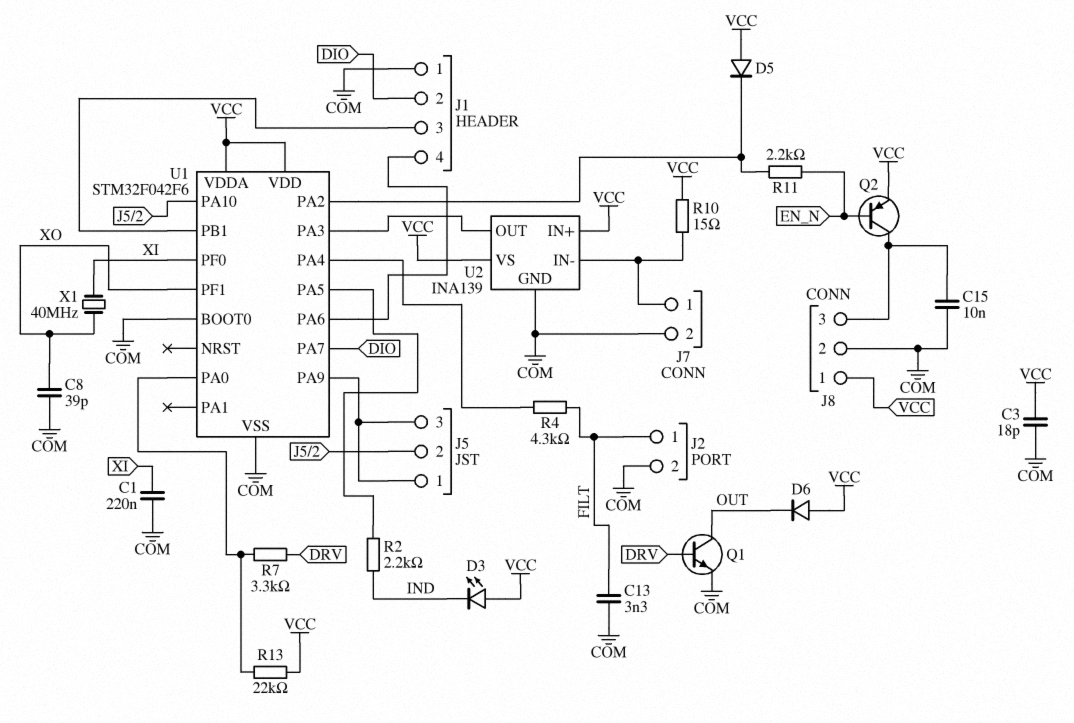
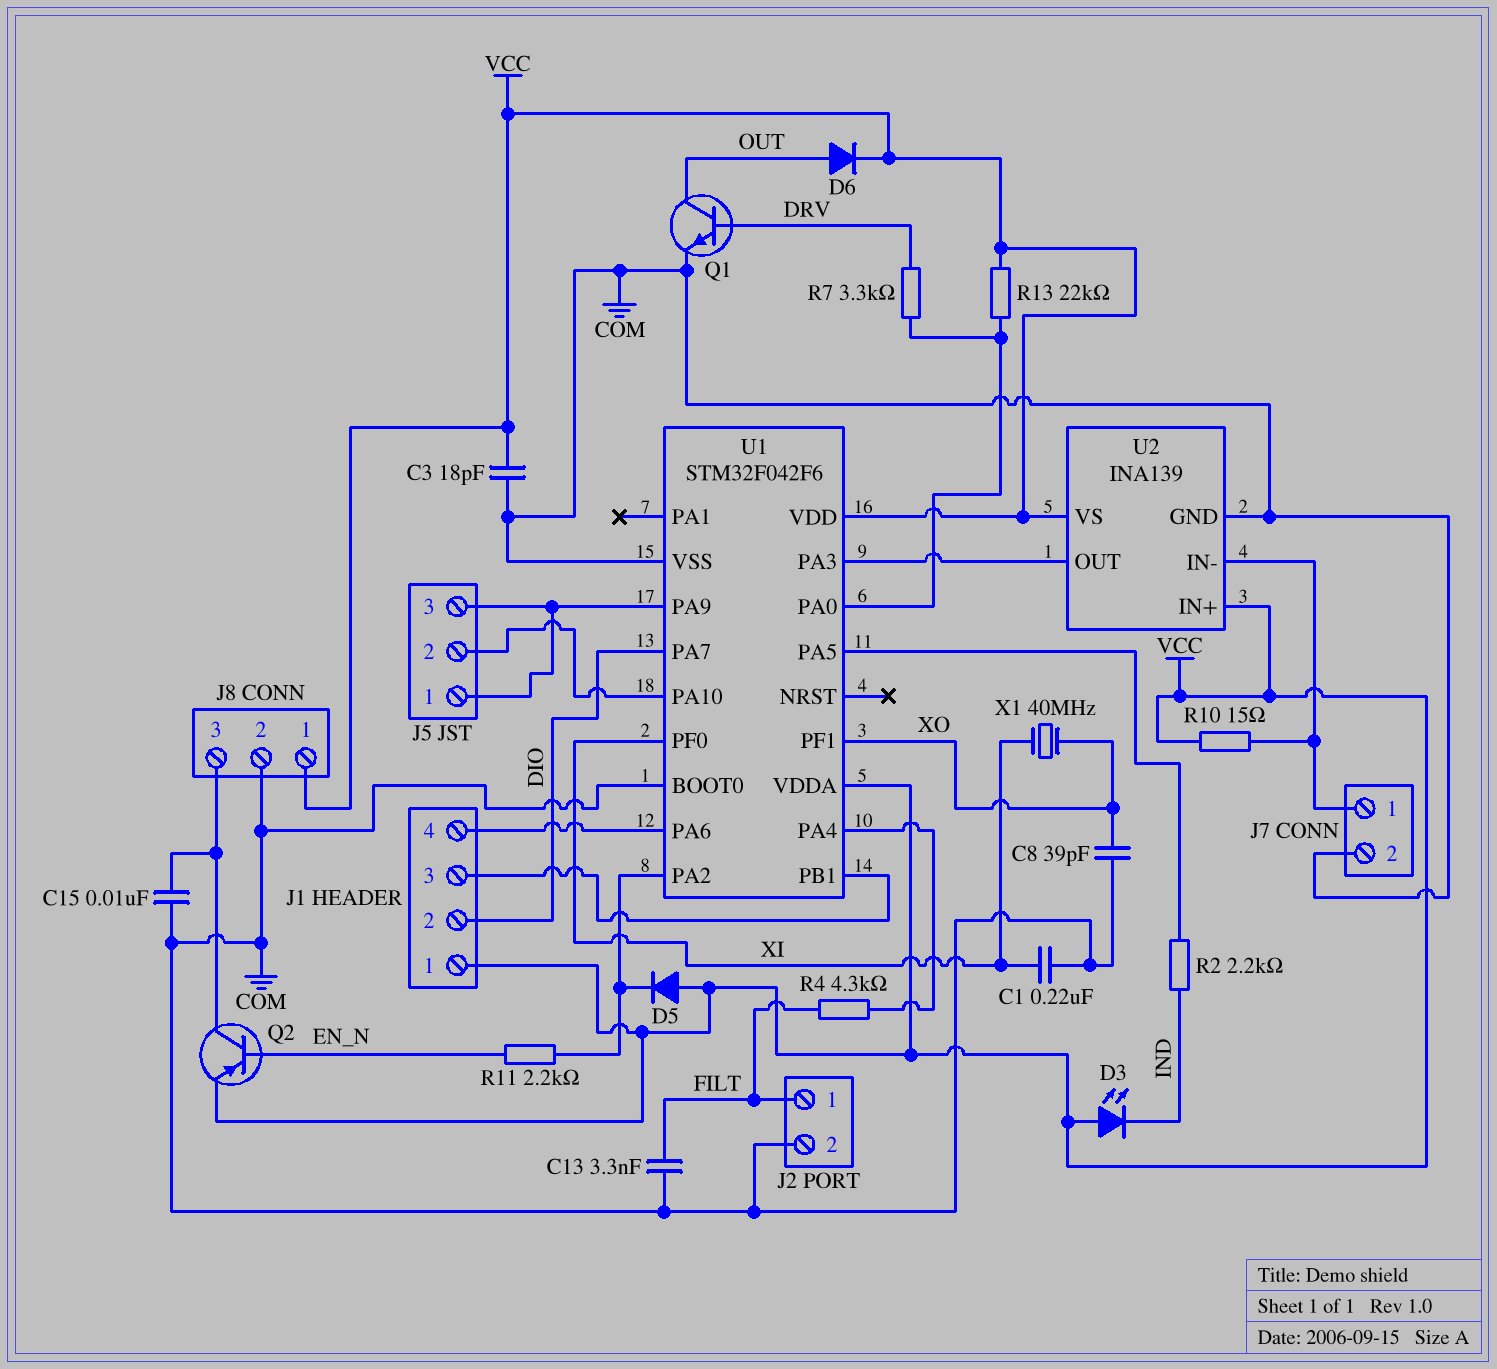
D6: diode (A VCC, K OUT) -> diode (A OUT, K VCC)
J1 pin 1: COM -> VCC

